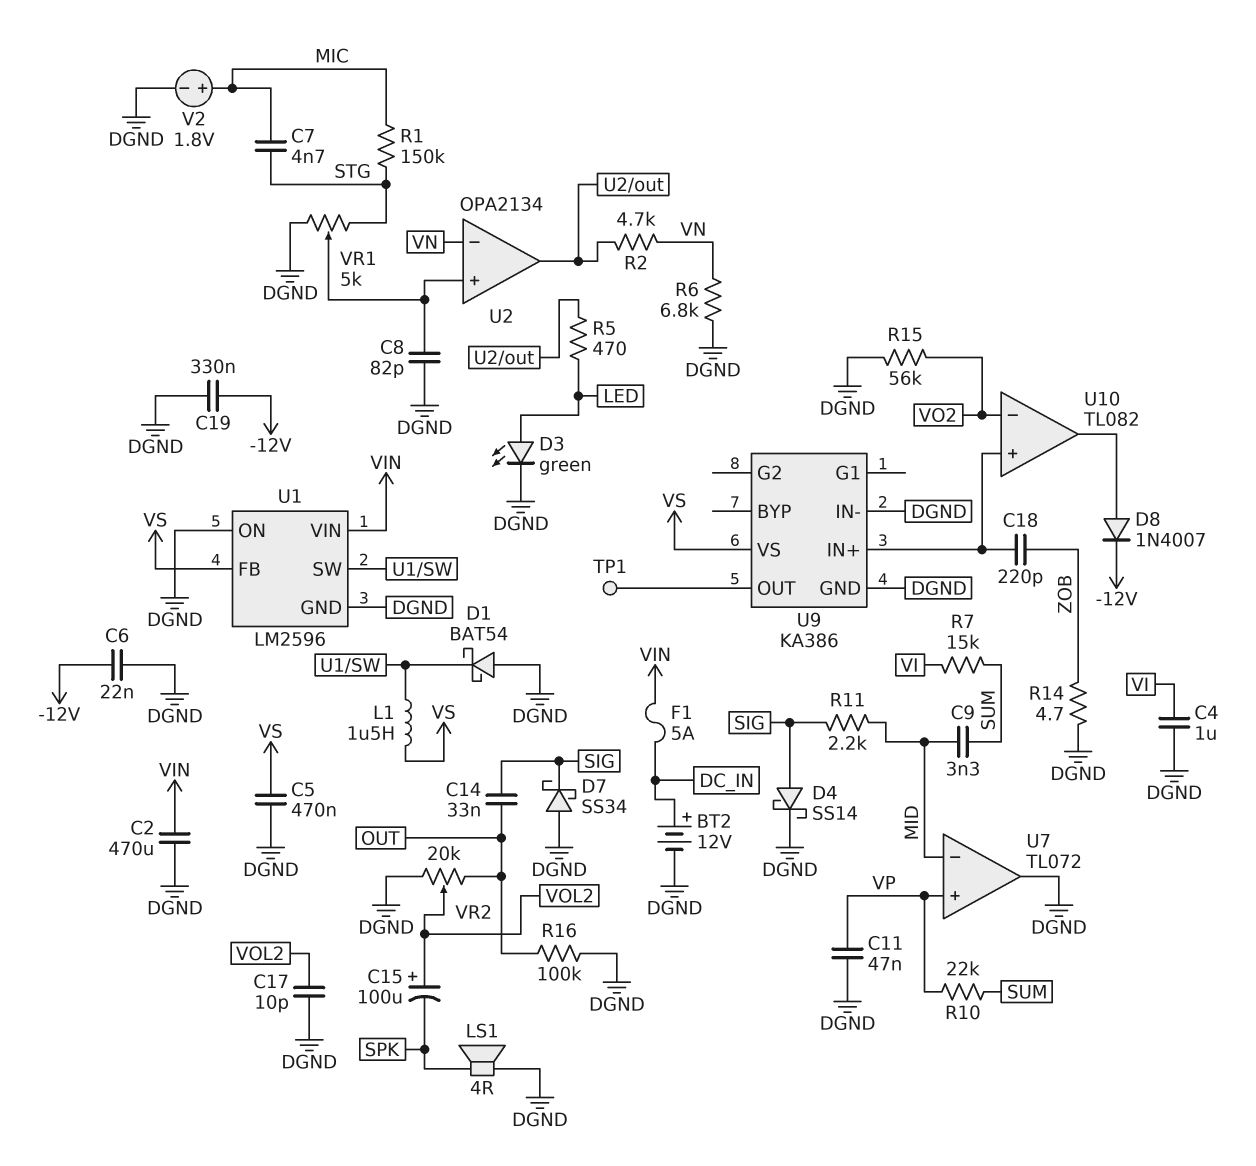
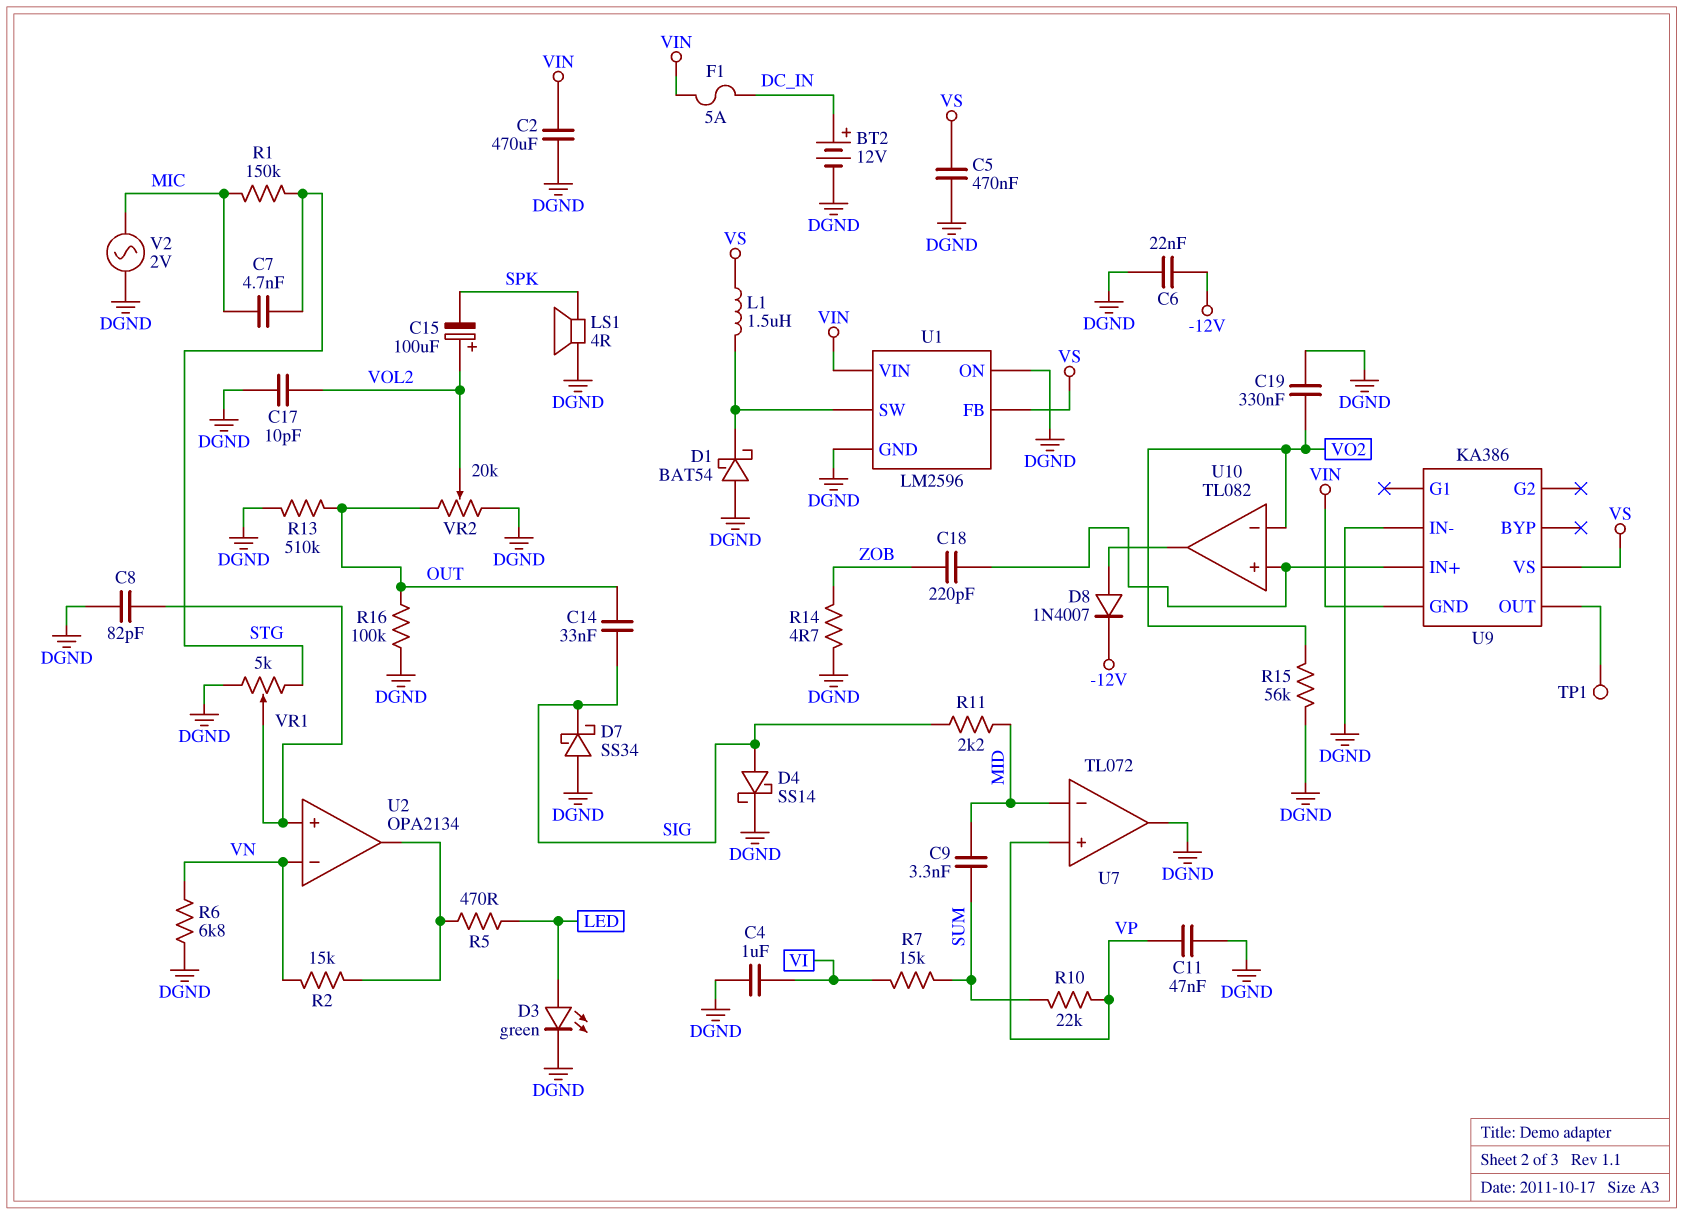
C19: 330nF (-12V, DGND) -> 330nF (DGND, VO2)
R2: 4.7k (U2/out, VN) -> 15k (U2/out, VN)
R13: none -> 510k (DGND, OUT)
U9 pin GND: DGND -> VIN
V2: 1.8V (plus MIC, minus DGND) -> AC 2V (DGND, MIC)

